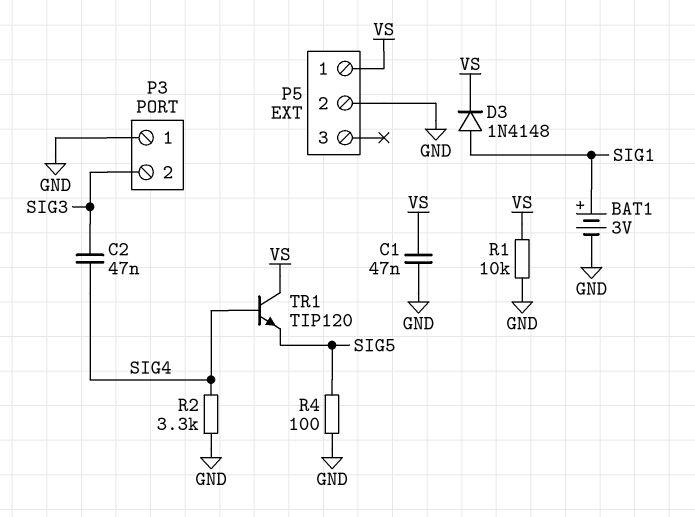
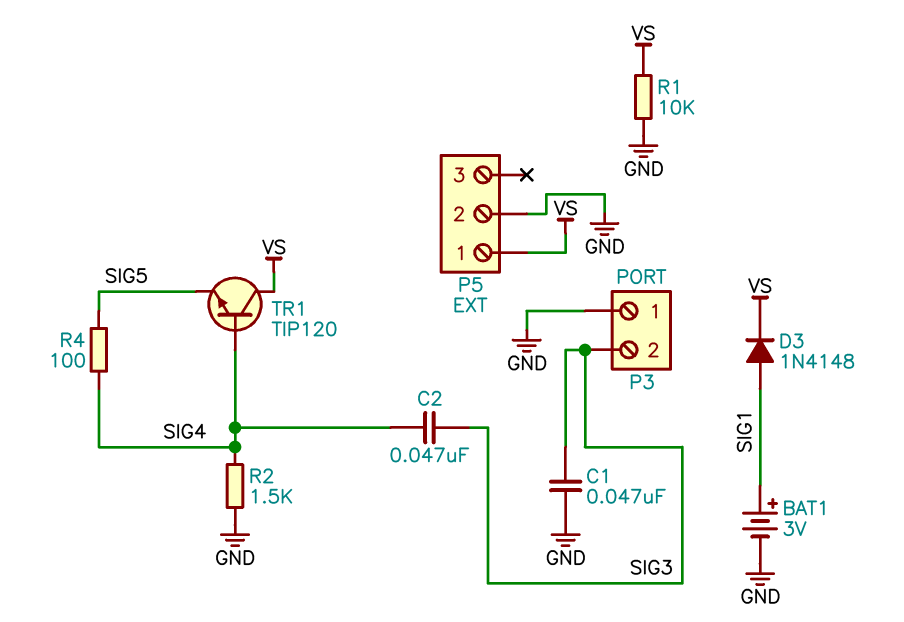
C1: 47nF (GND, VS) -> 47nF (GND, SIG3)
R2: 3.3k (GND, SIG4) -> 1.5k (GND, SIG4)
R4: 100 (GND, SIG5) -> 100 (SIG4, SIG5)

